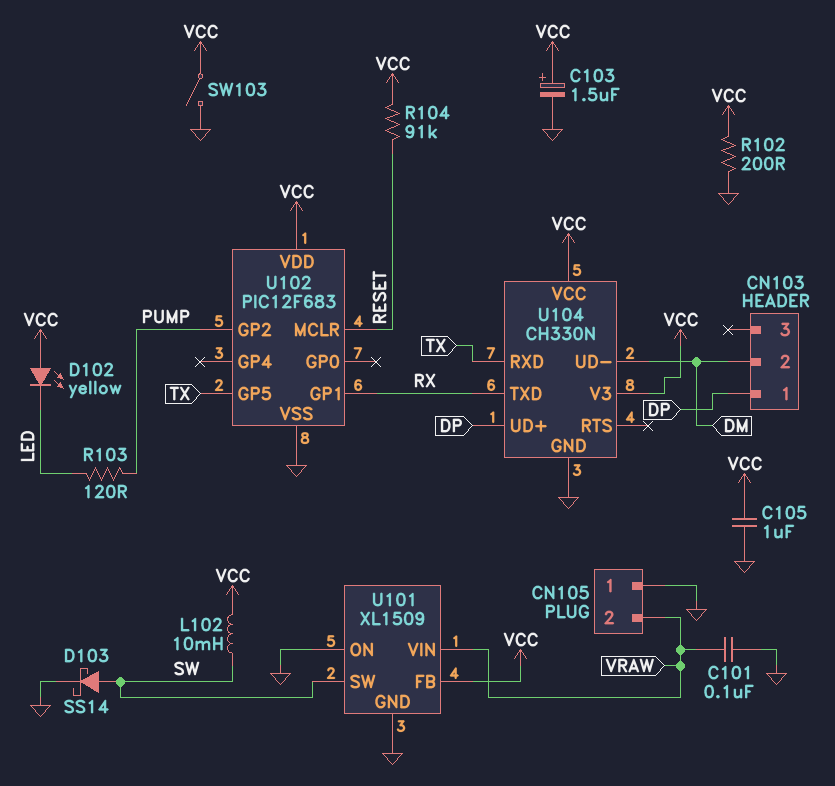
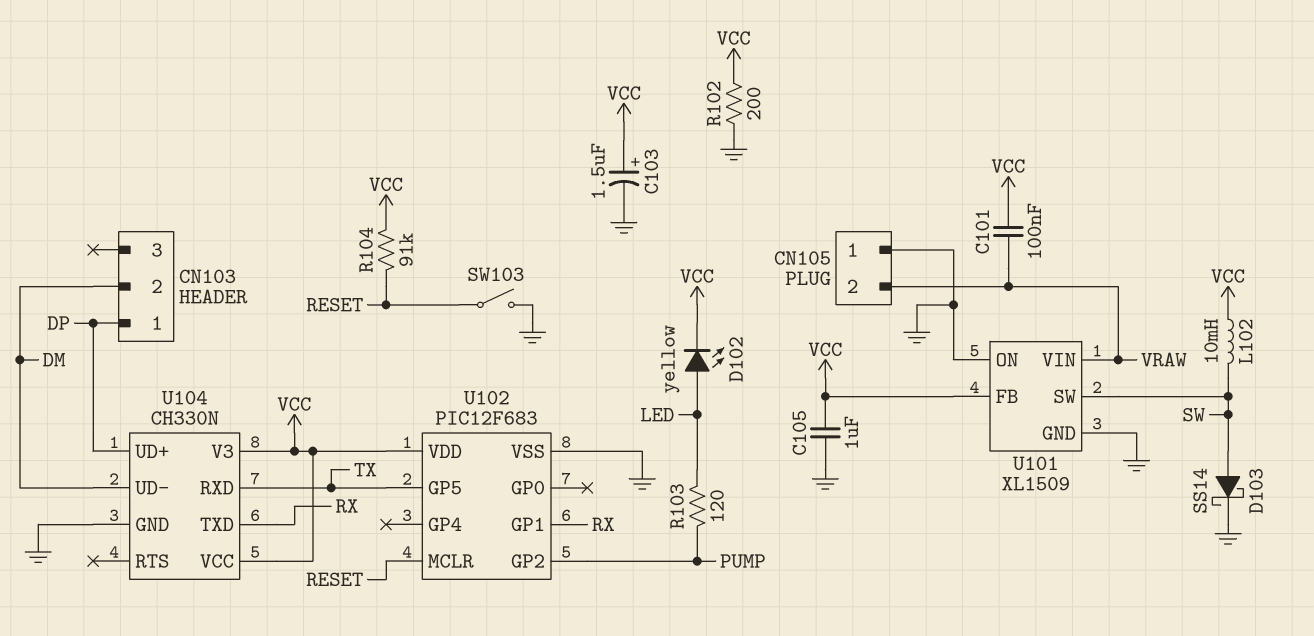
C101: 100nF (GND, VRAW) -> 100nF (VCC, VRAW)
D102: LED yellow (A VCC, K LED) -> LED yellow (A LED, K VCC)
SW103: switch (GND, VCC) -> switch (GND, RESET)

